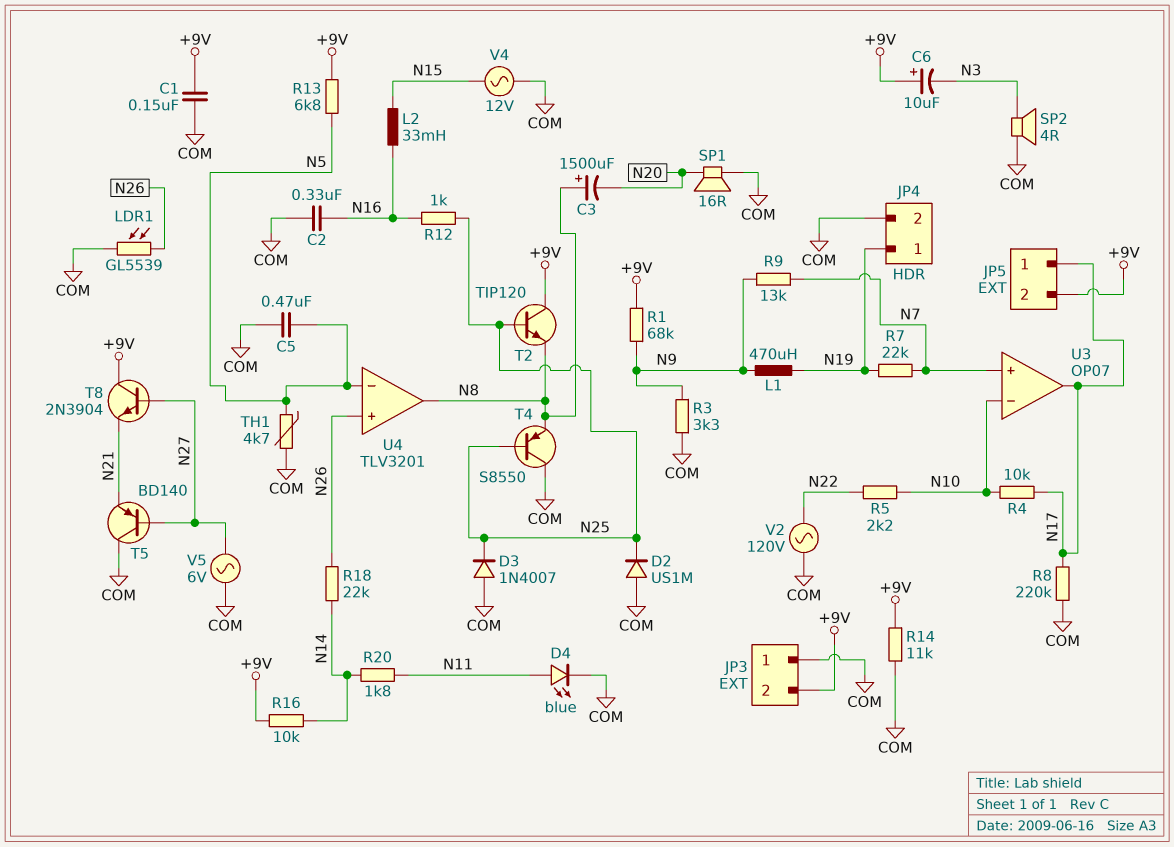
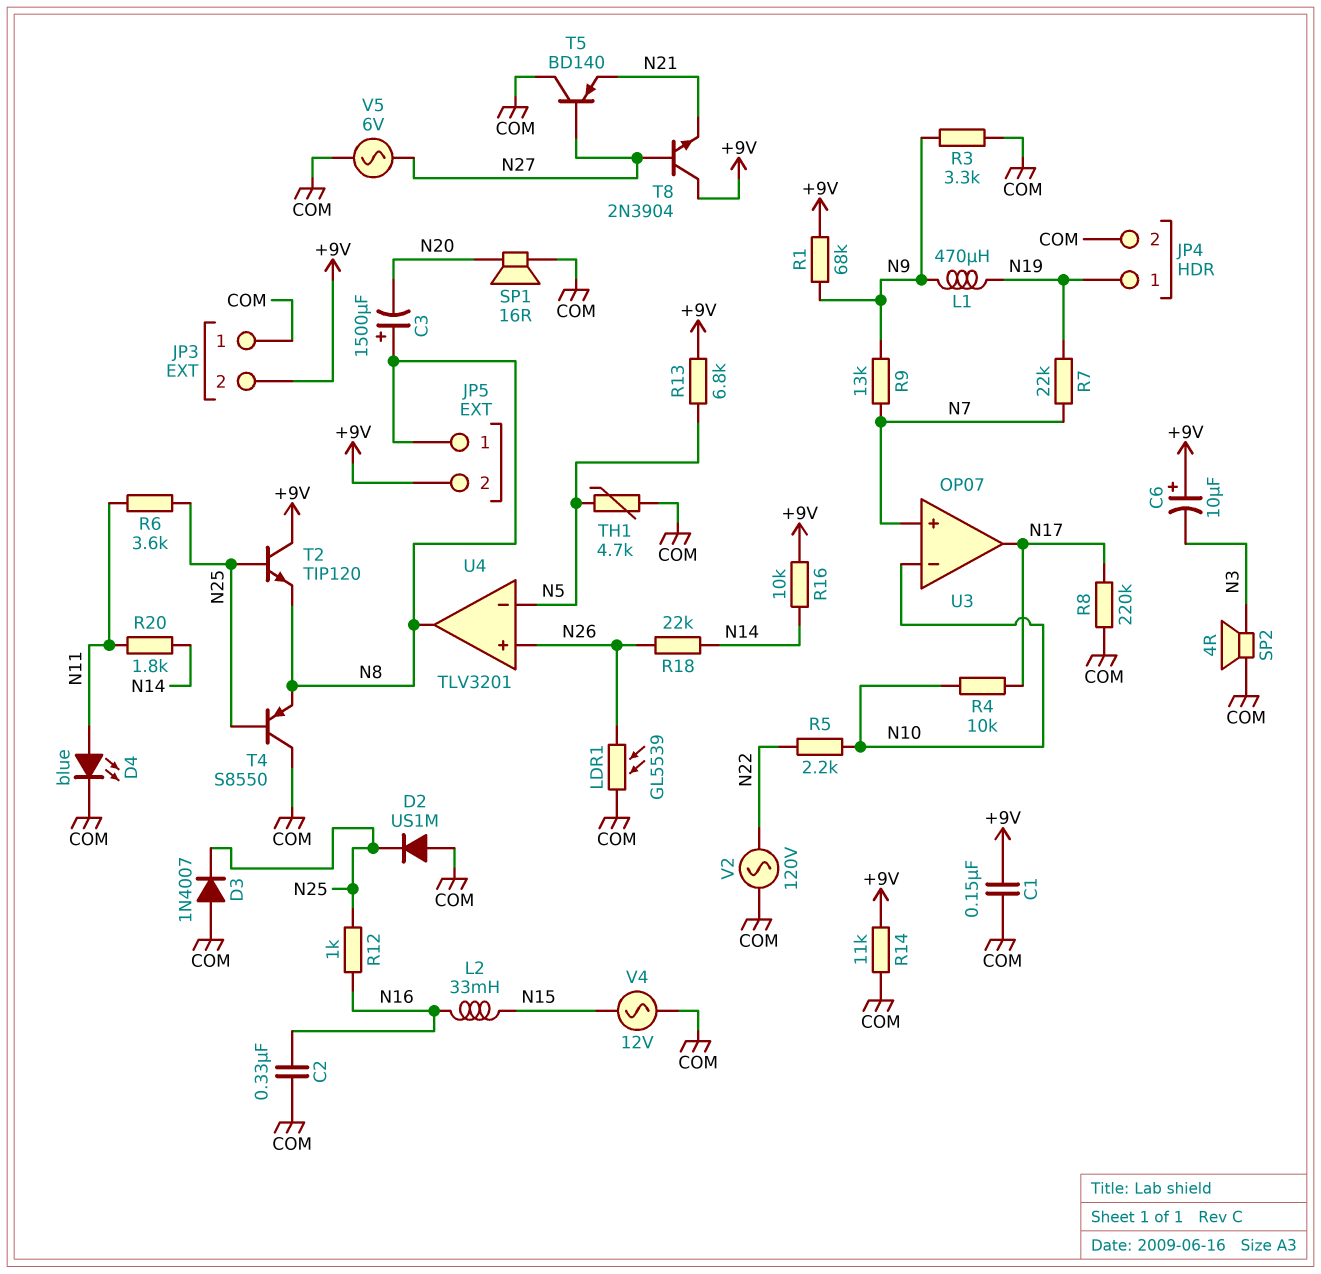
C5: 470nF (COM, N5) -> none
JP5 pin 1: N17 -> N8
R6: none -> 3.6k (N11, N25)

